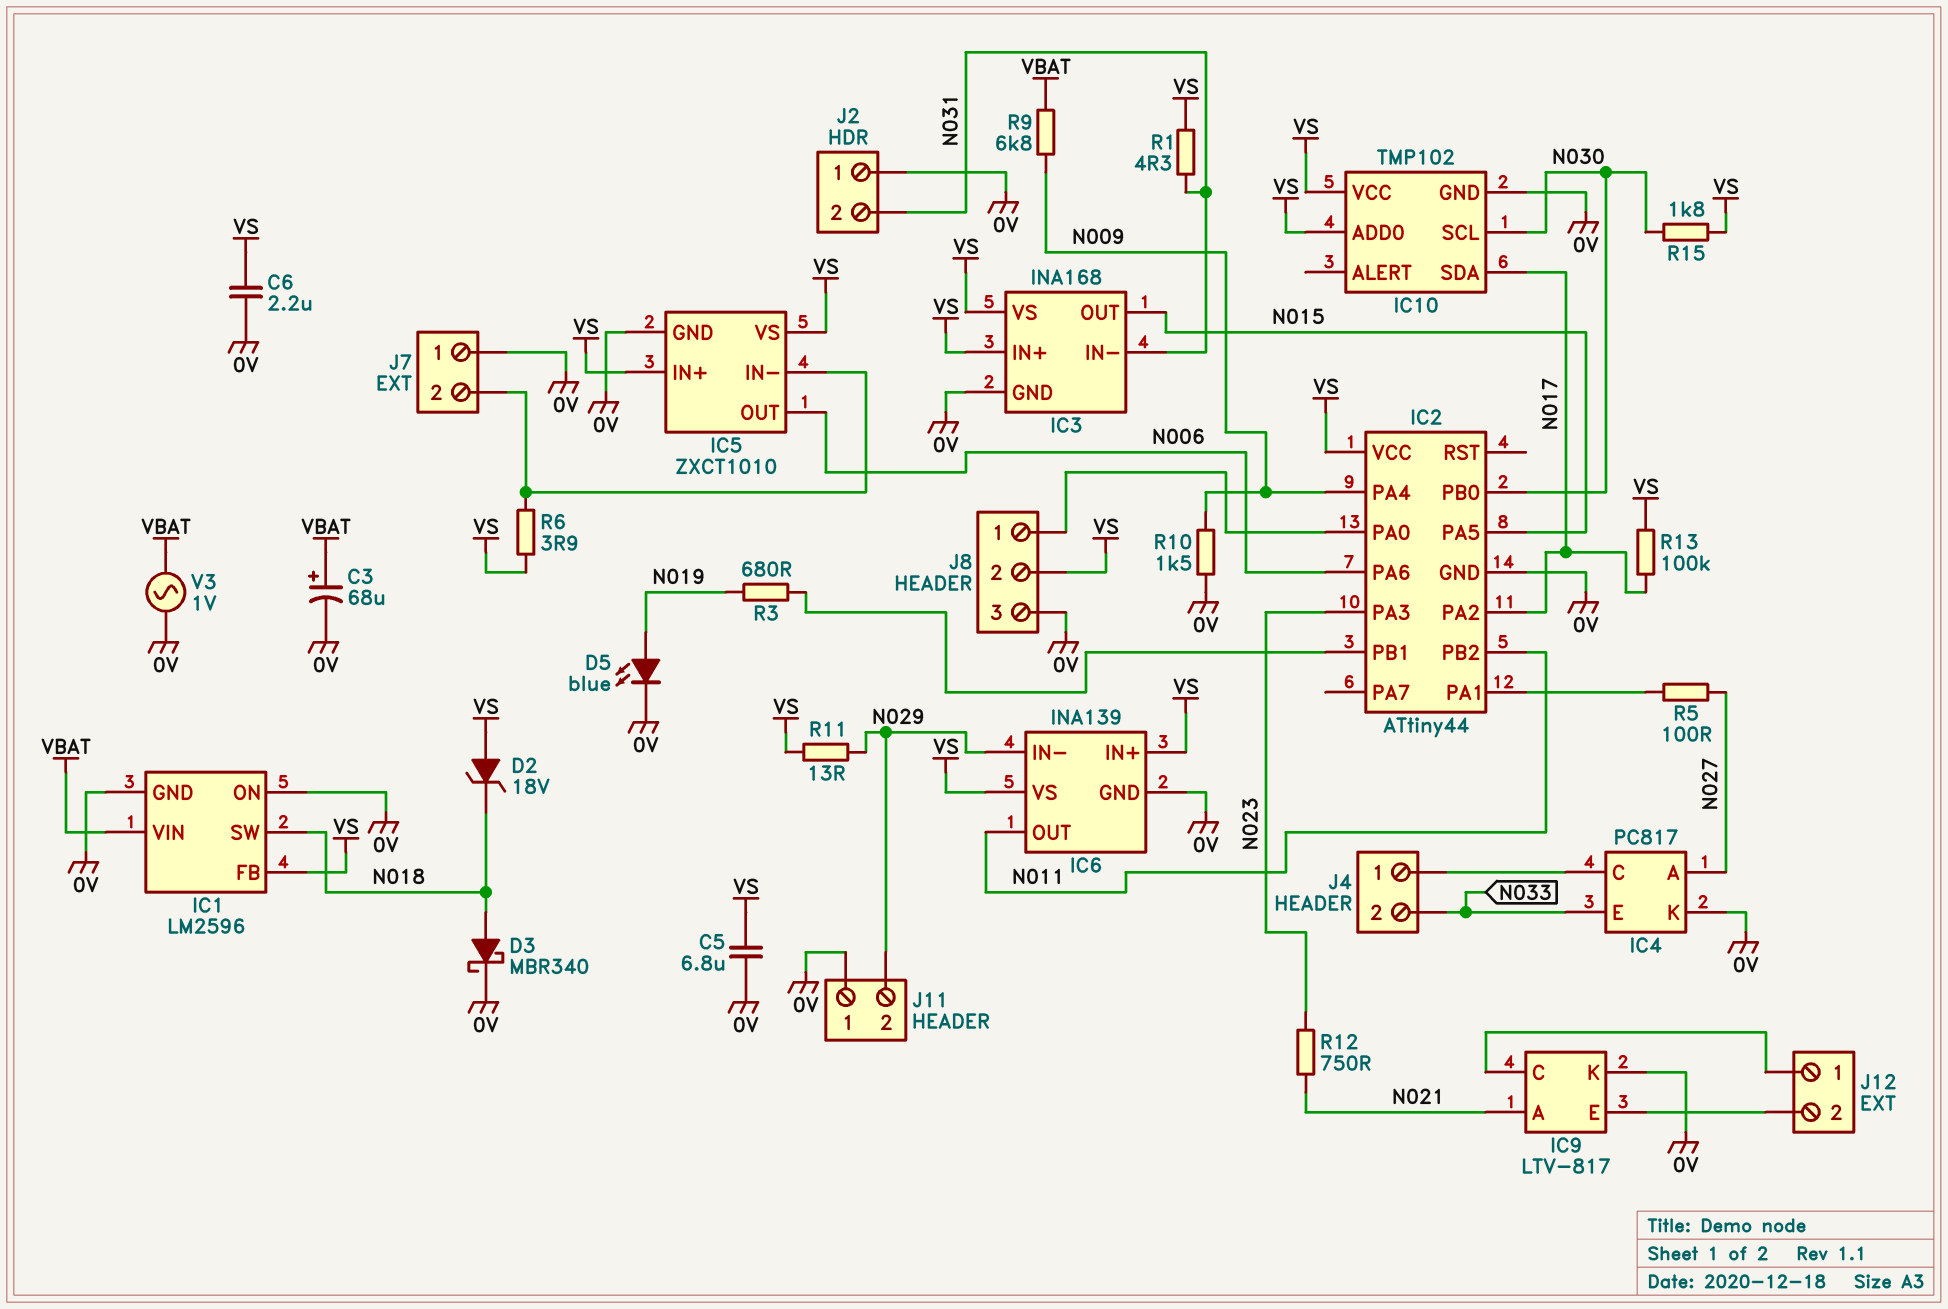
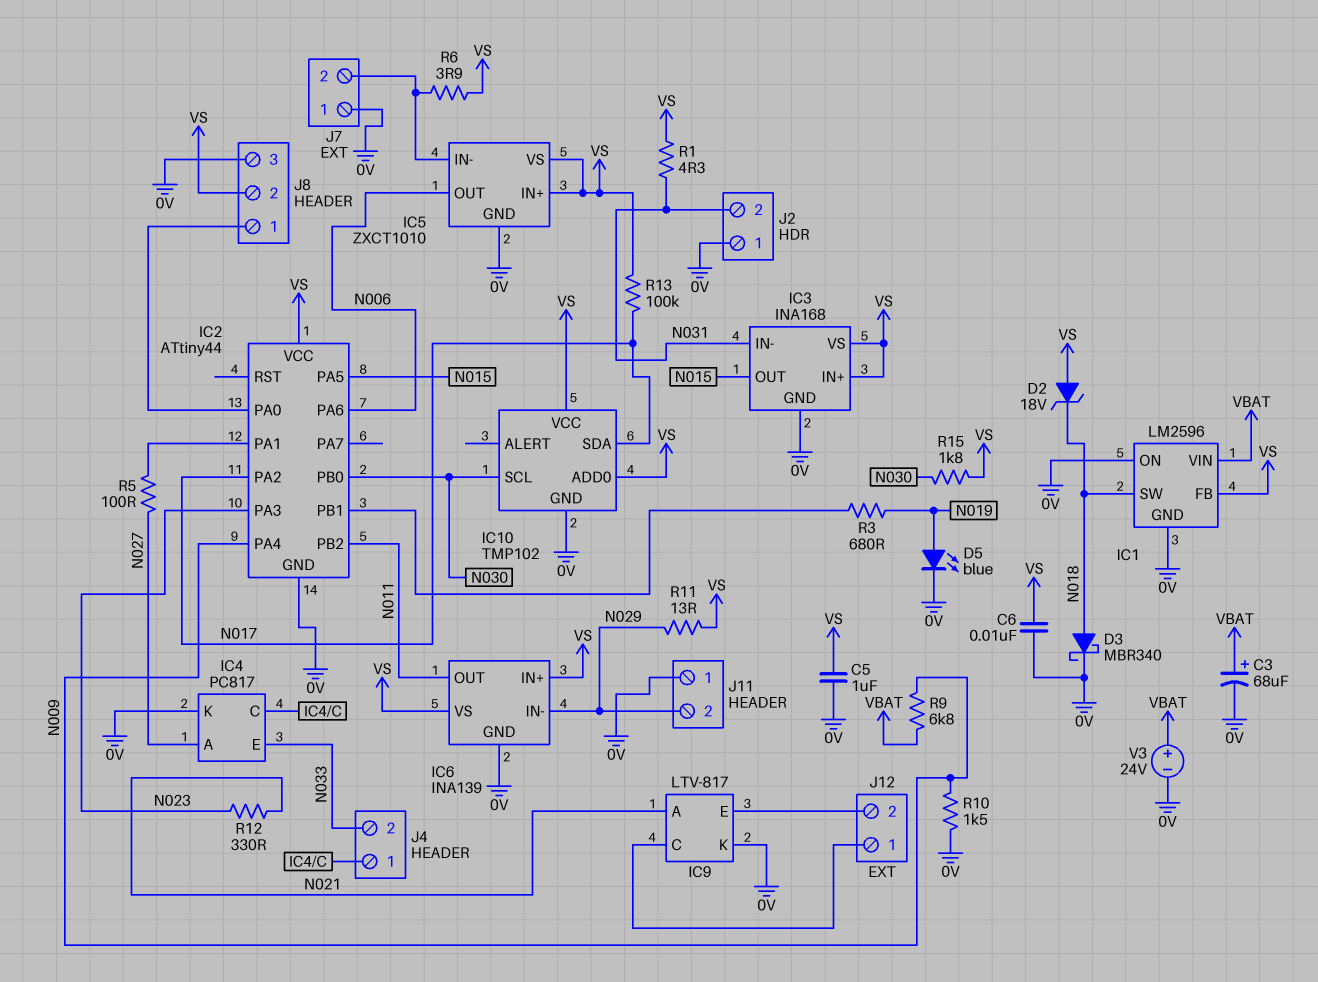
C5: 6.8uF (0V, VS) -> 1uF (0V, VS)
C6: 2.2uF (0V, VS) -> 10nF (0V, VS)
R12: 750 (N021, N023) -> 330 (N021, N023)
V3: AC 1V (0V, VBAT) -> 24V (plus VBAT, minus 0V)

